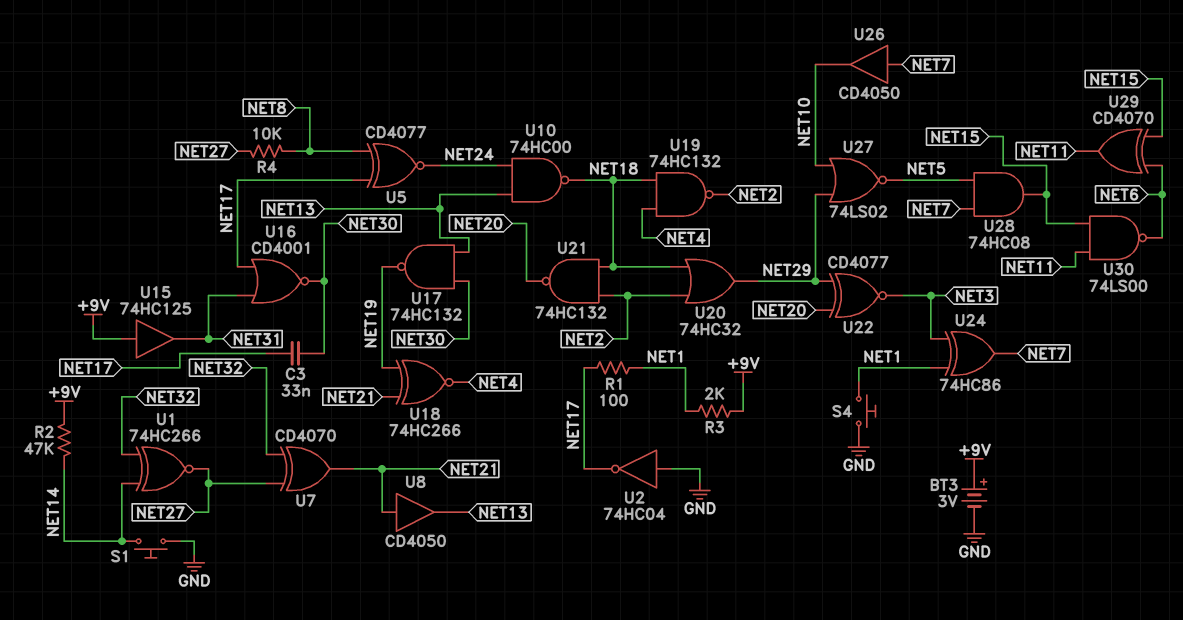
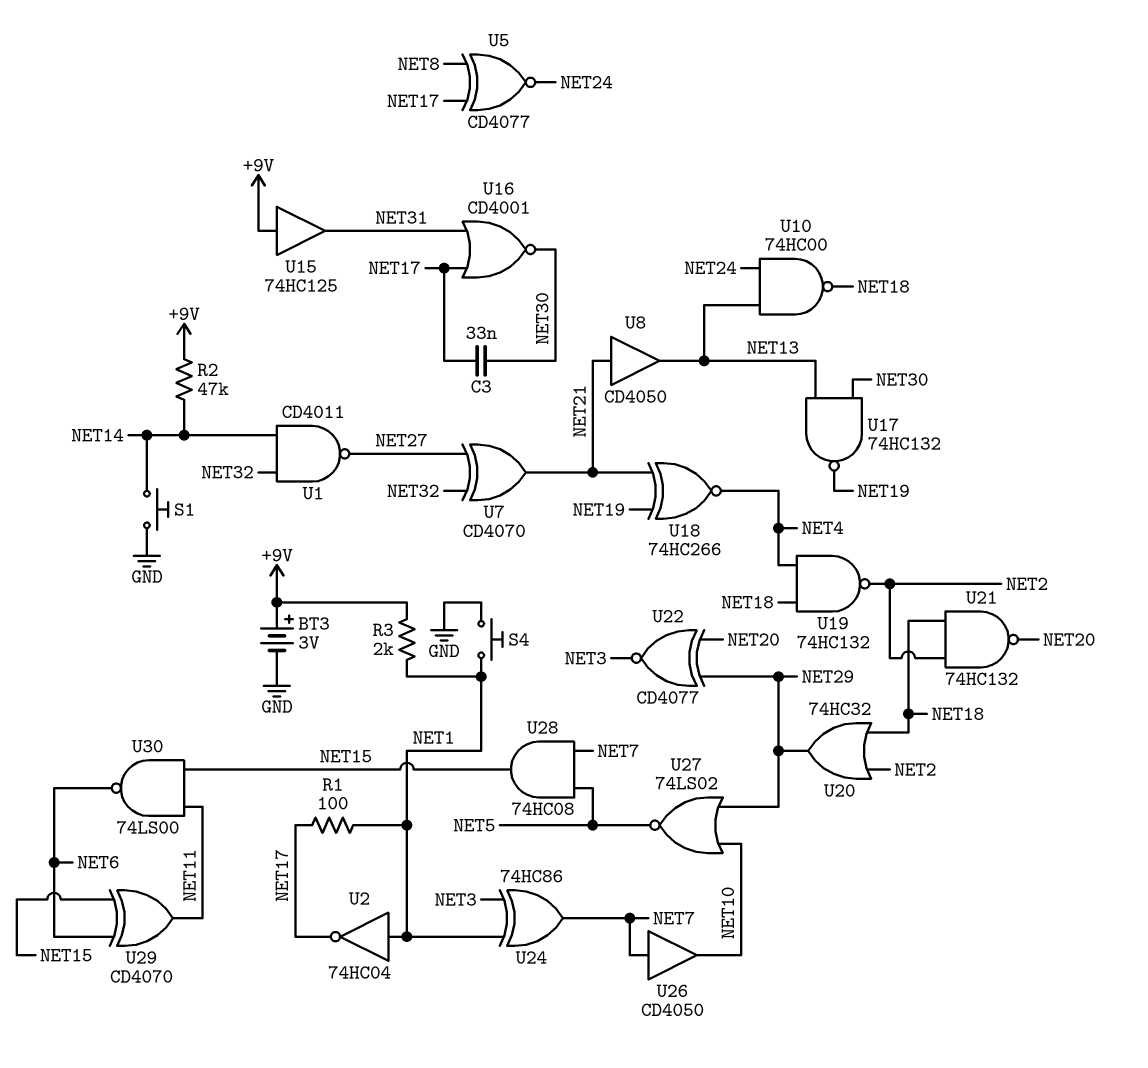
R4: 10k (NET8, NET27) -> none
U1: XNOR 74HC266 (in NET14, in NET32, out NET27) -> NAND CD4011 (in NET14, in NET32, out NET27)
U2: NOT 74HC04 (in GND, out NET17) -> NOT 74HC04 (in NET1, out NET17)

